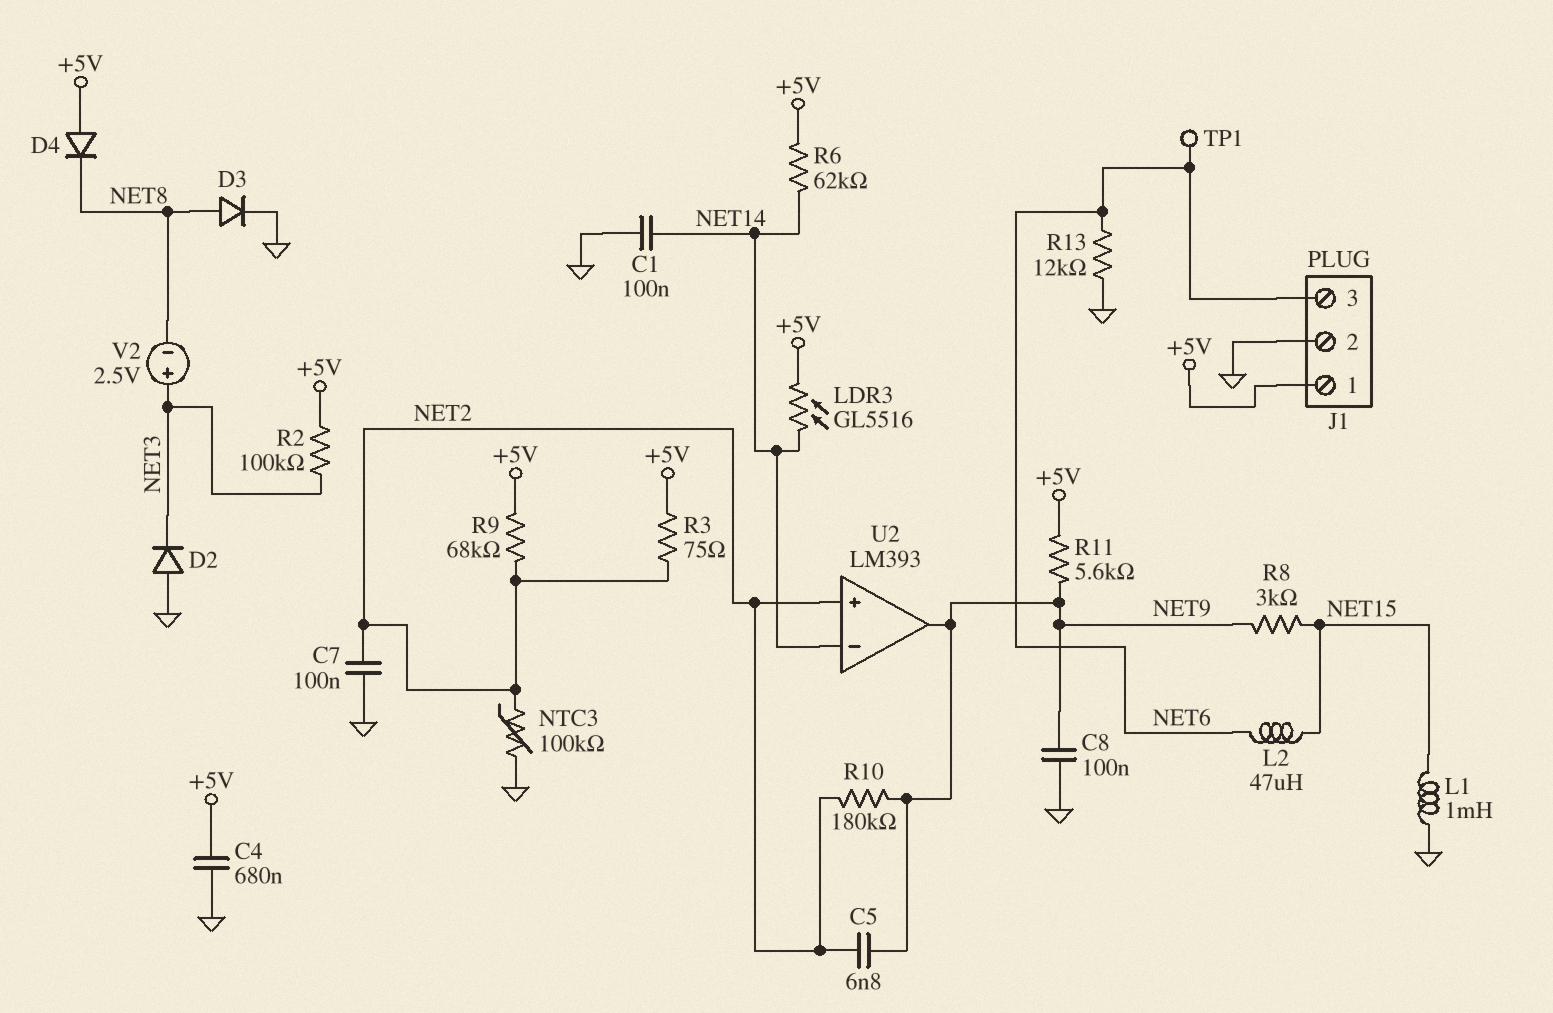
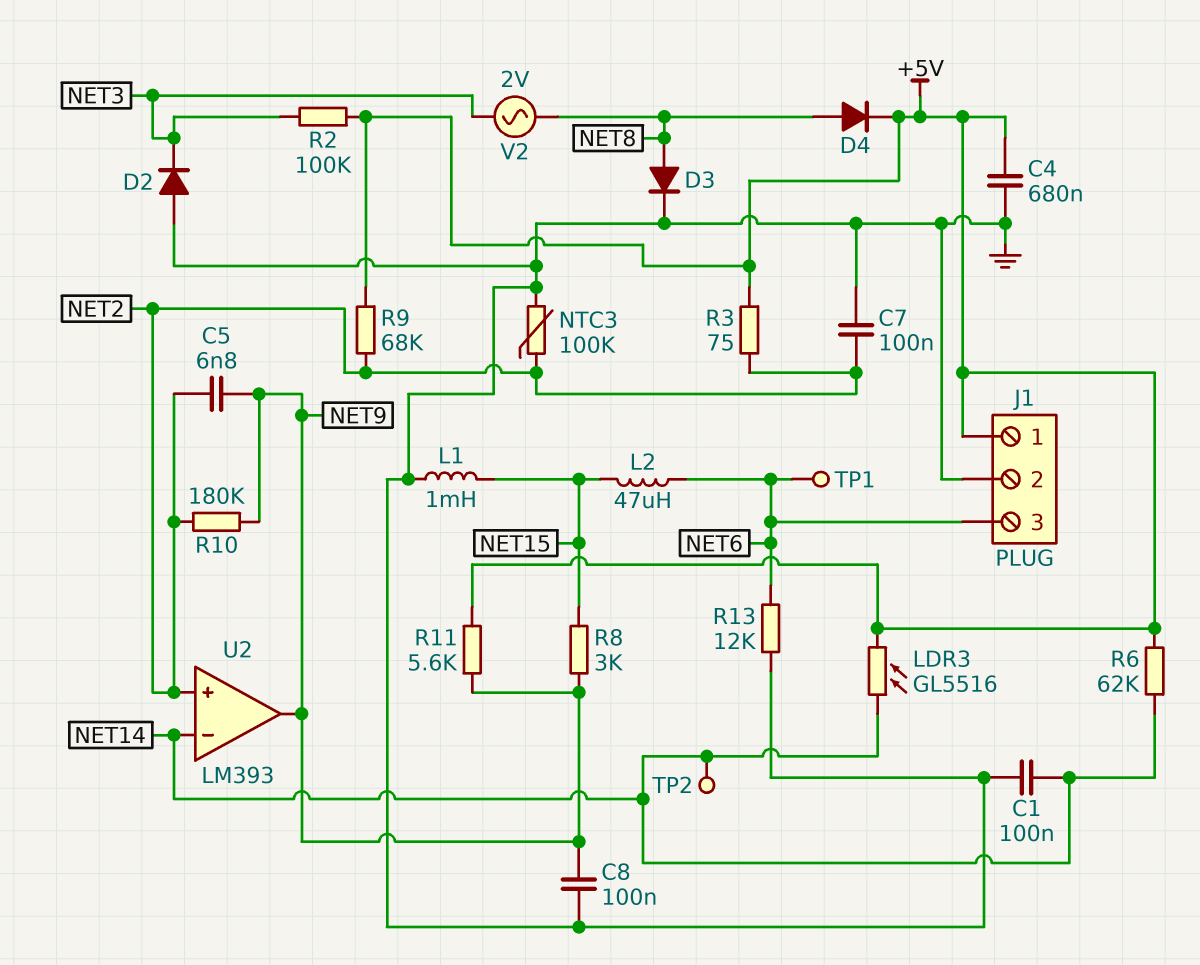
D4: diode (A +5V, K NET8) -> diode (A NET8, K +5V)
TP2: none -> test point (NET14)
V2: 2.5V (plus NET3, minus NET8) -> AC 2V (NET3, NET8)

